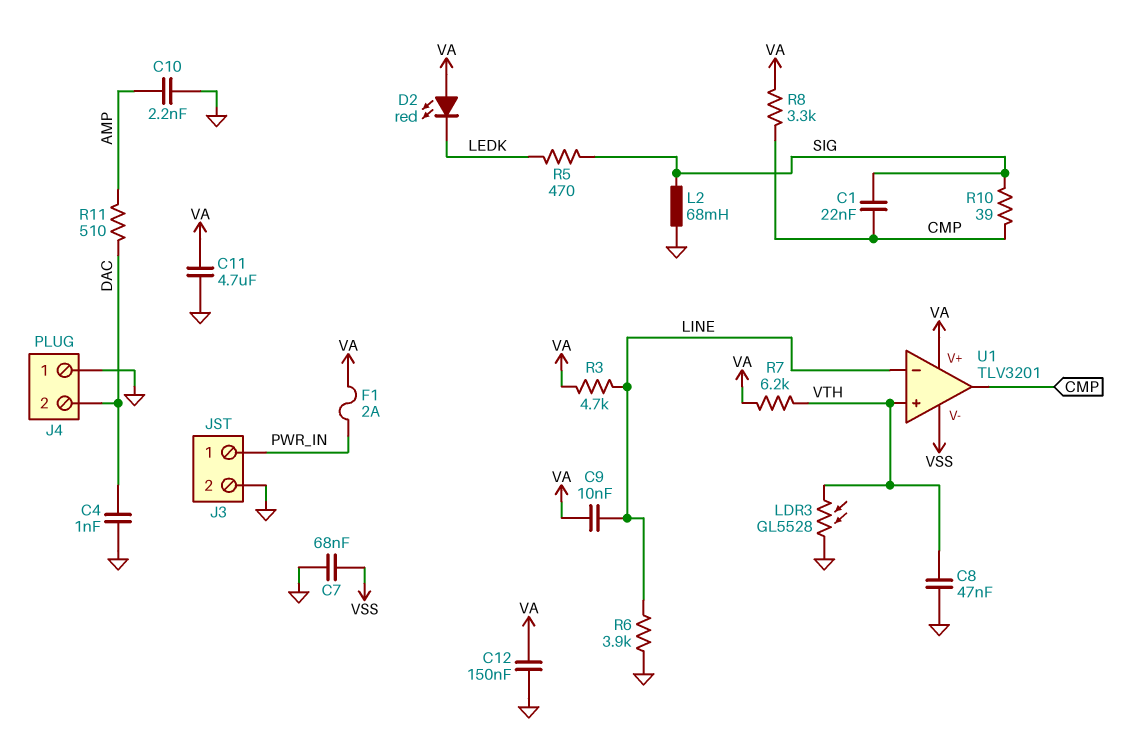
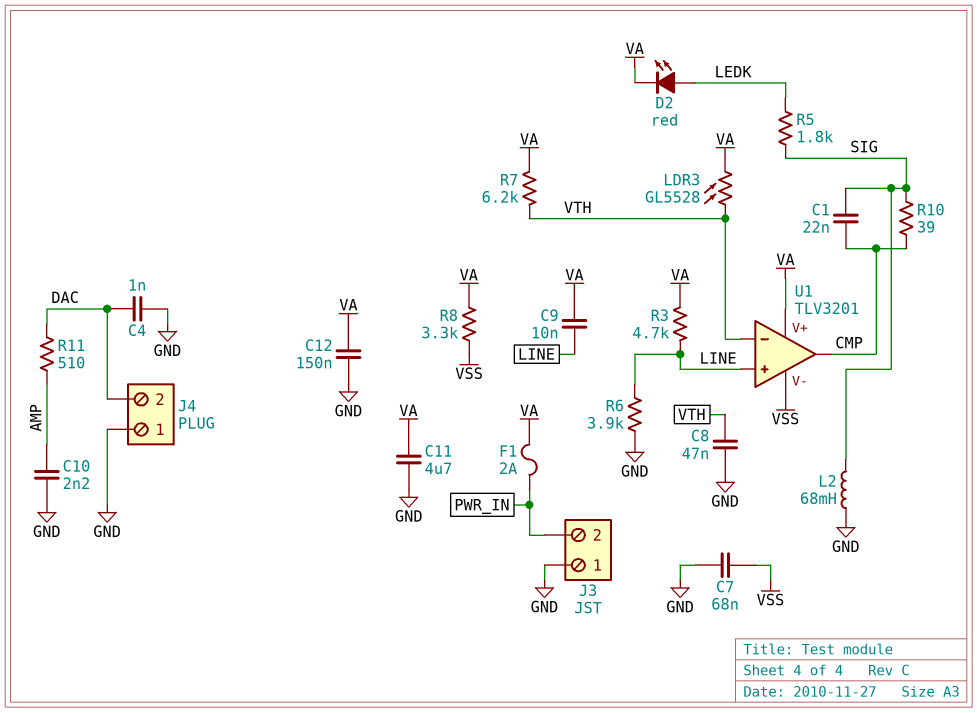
D2: LED red (A VA, K LEDK) -> LED red (A LEDK, K VA)
J3 pin 1: PWR_IN -> GND
J3 pin 2: GND -> PWR_IN
LDR3: GL5528 (GND, VTH) -> GL5528 (VA, VTH)
R5: 470 (LEDK, SIG) -> 1.8k (LEDK, SIG)
R8: 3.3k (CMP, VA) -> 3.3k (VA, VSS)
U1 pin in+: VTH -> LINE
U1 pin in-: LINE -> VTH

